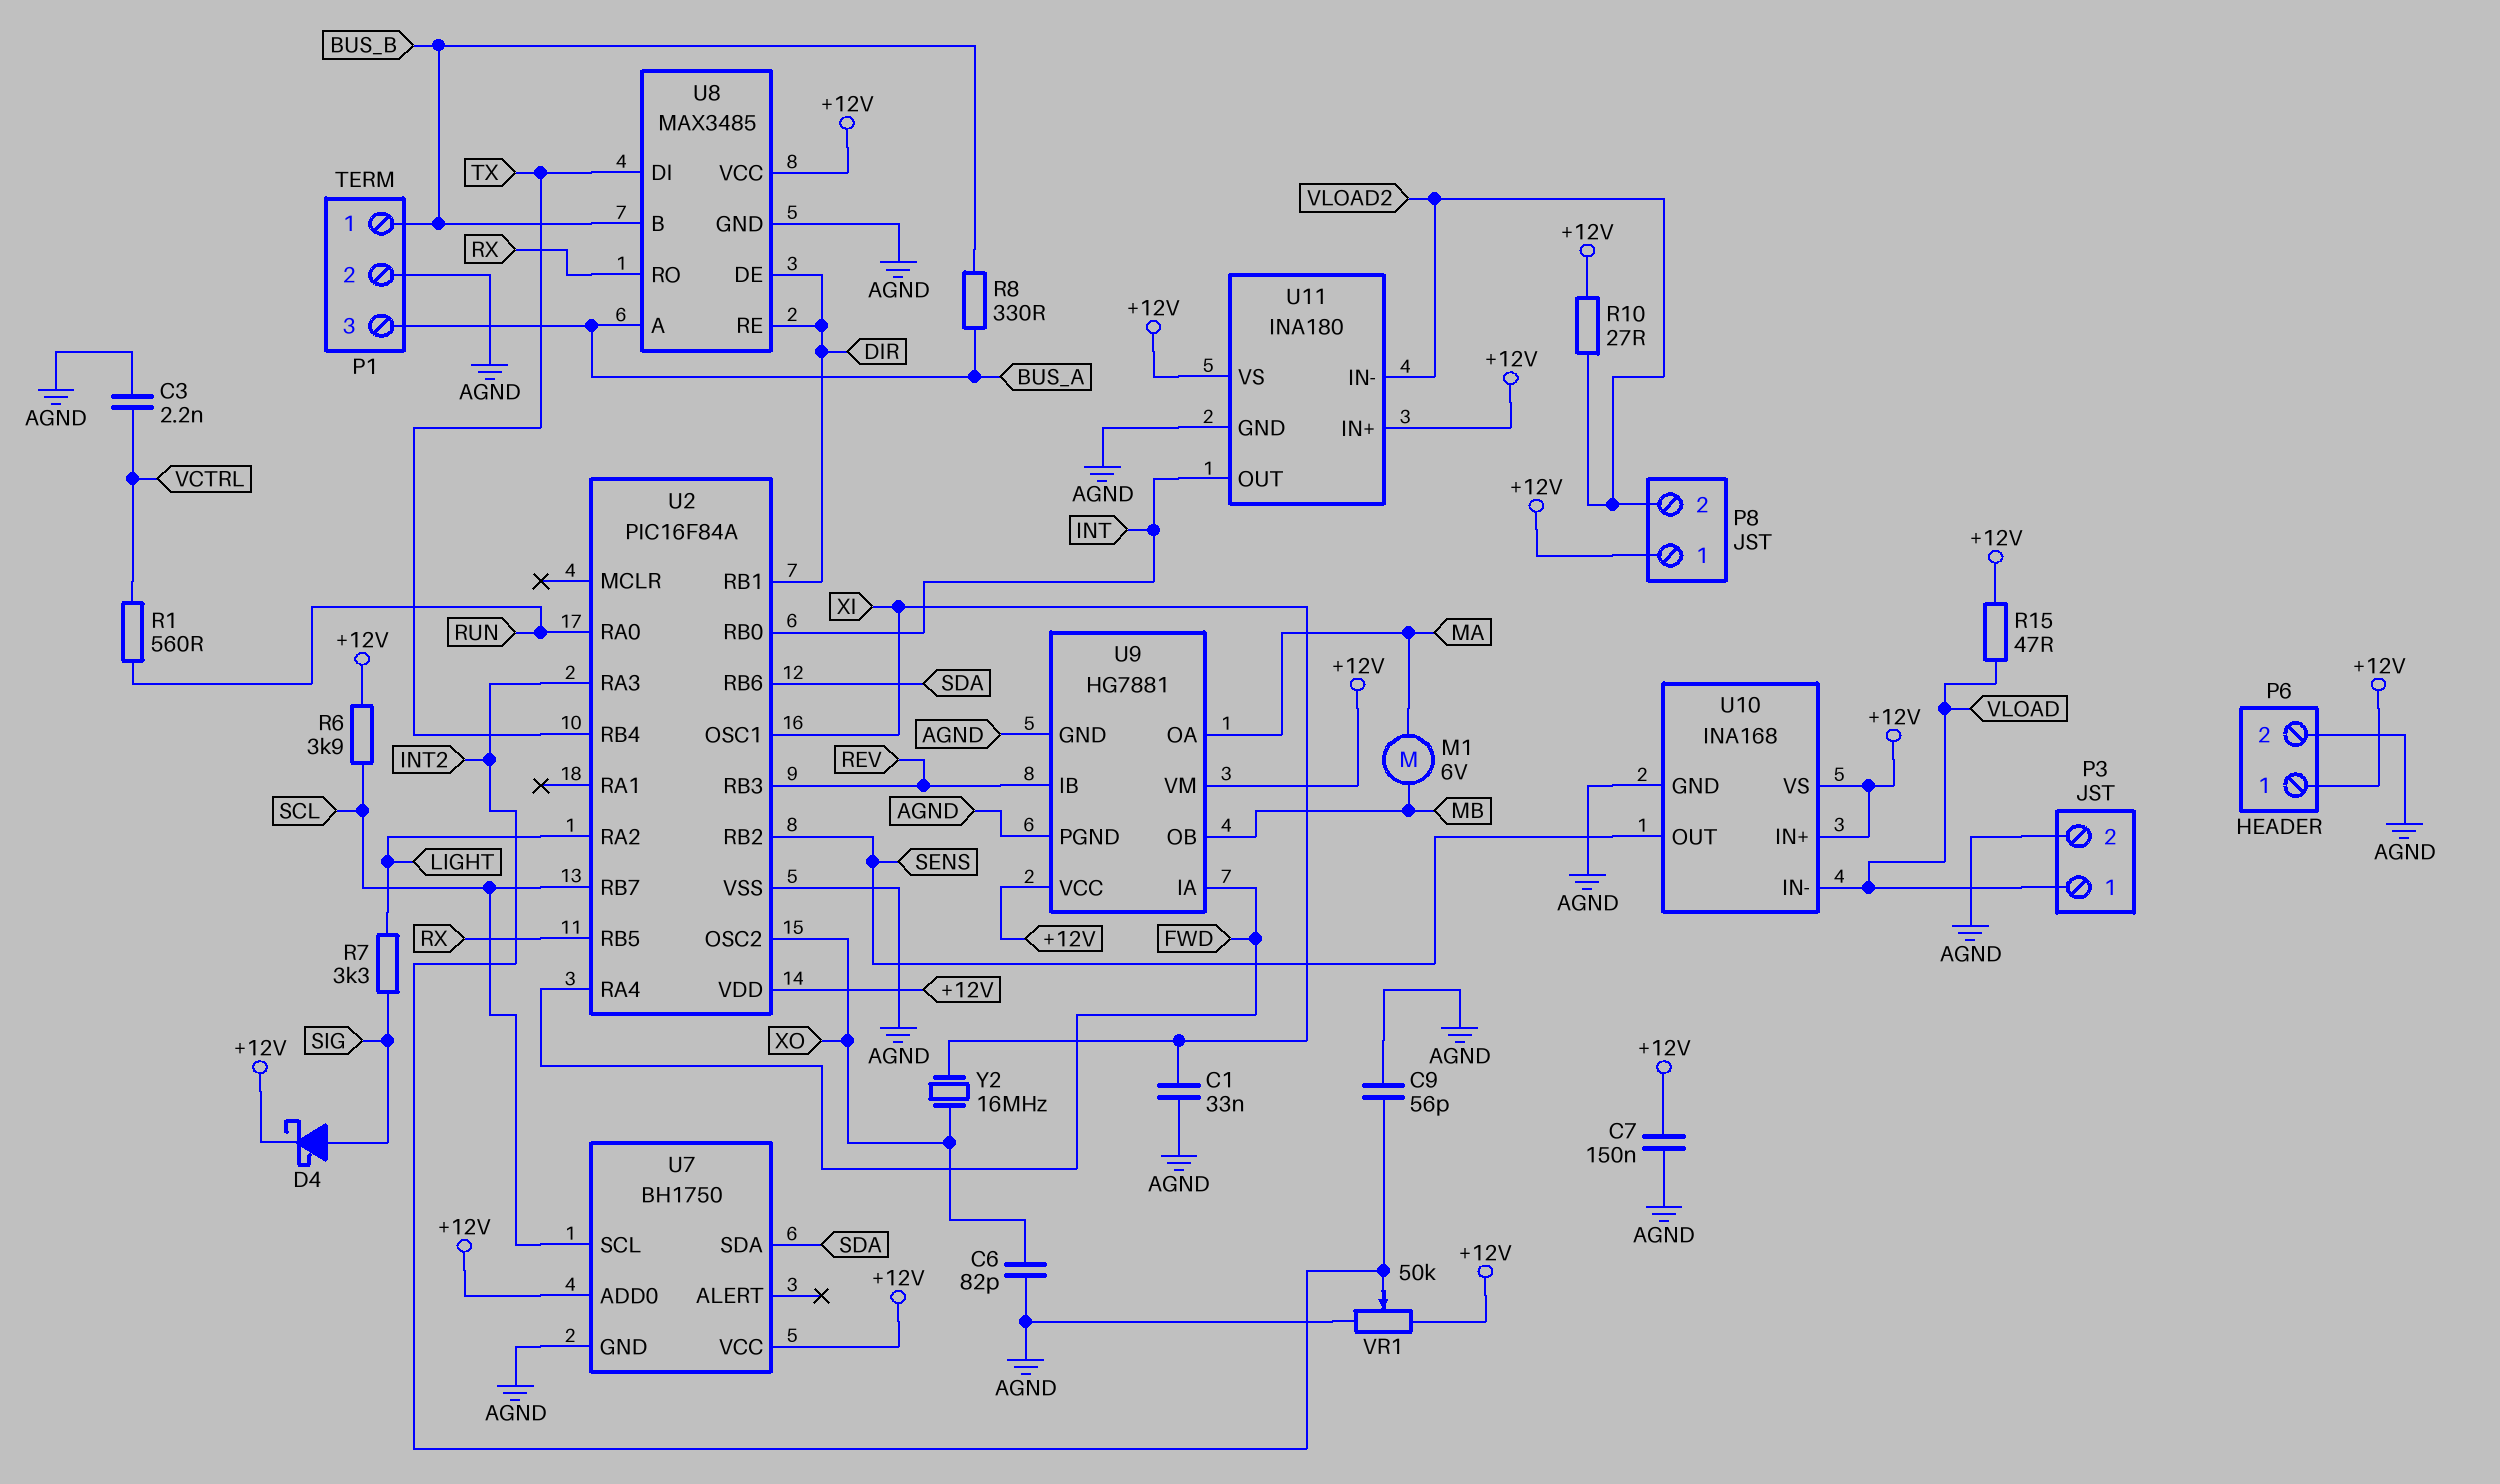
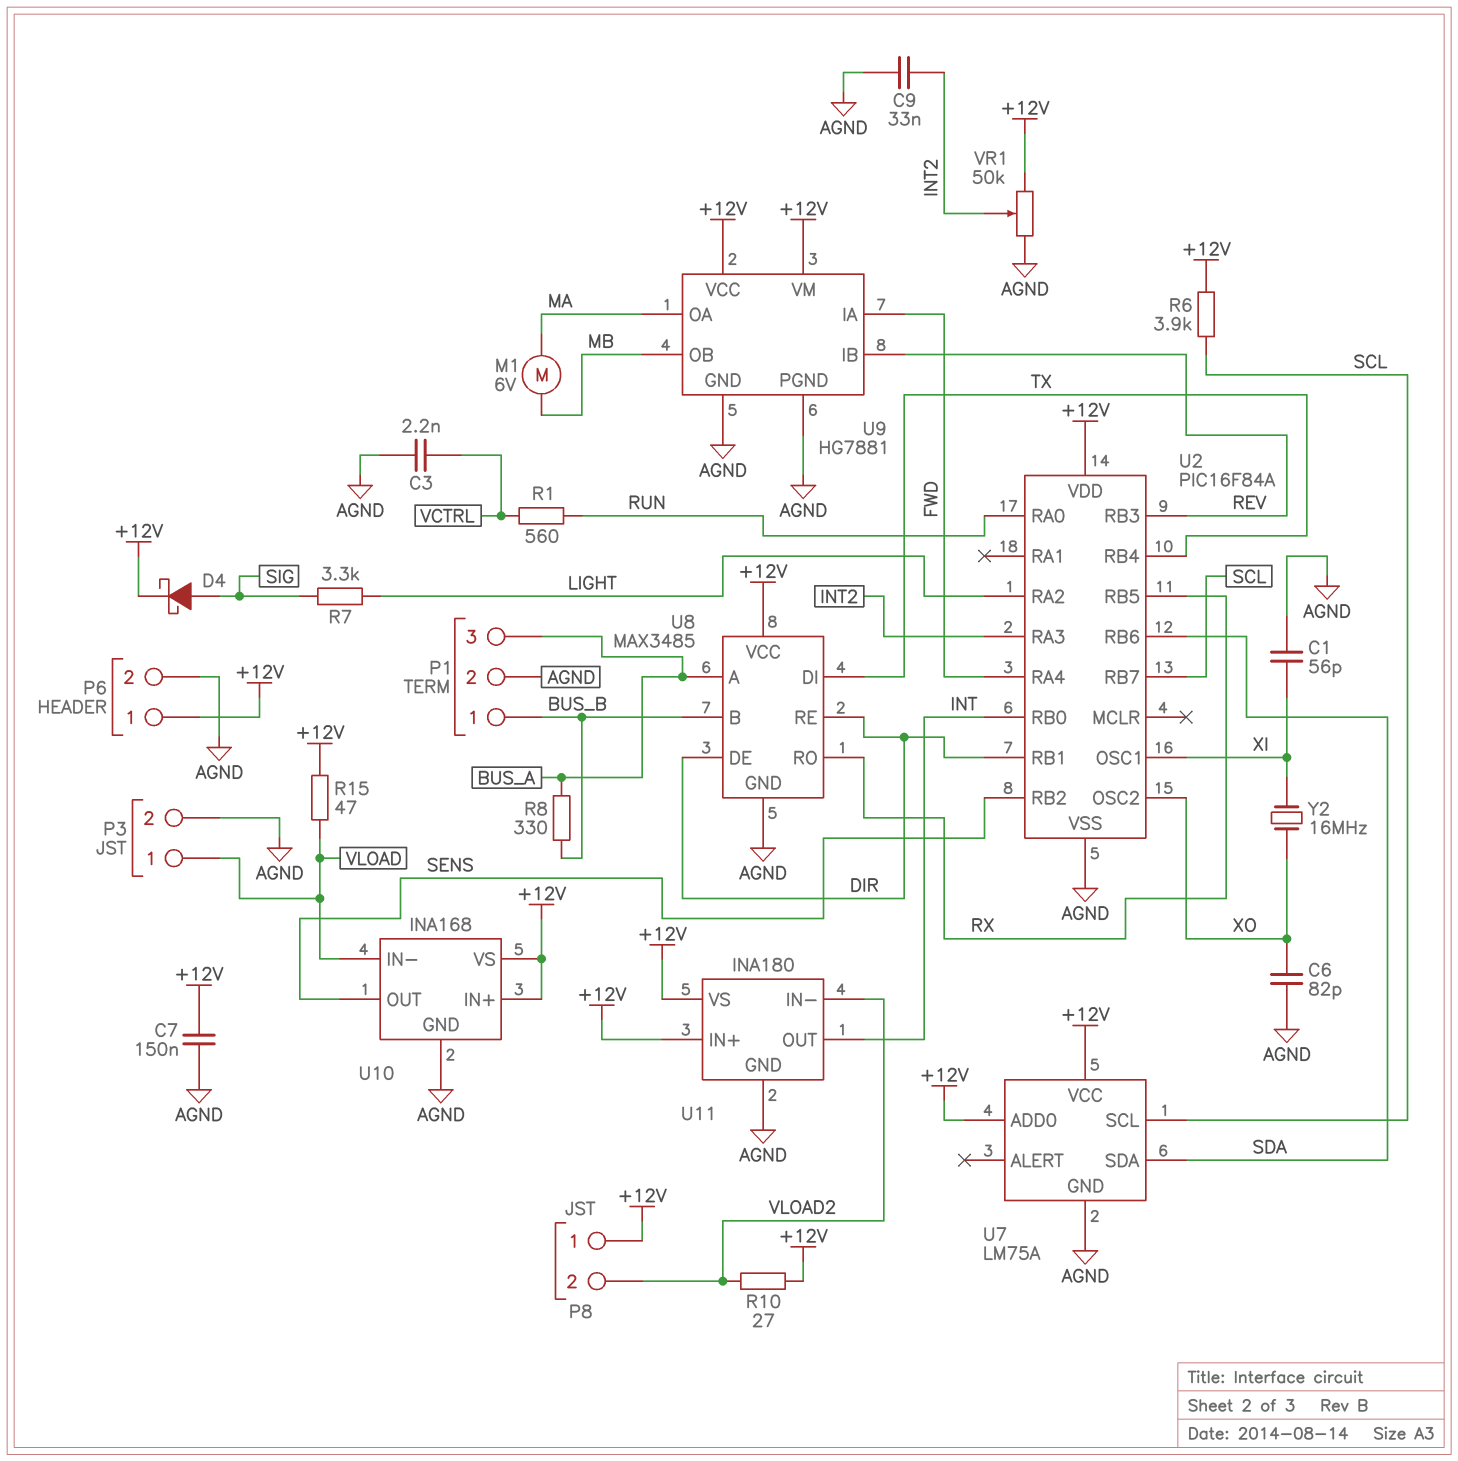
C1: 33nF (AGND, XI) -> 56pF (AGND, XI)
C9: 56pF (AGND, INT2) -> 33nF (AGND, INT2)
U7: BH1750 -> LM75A

